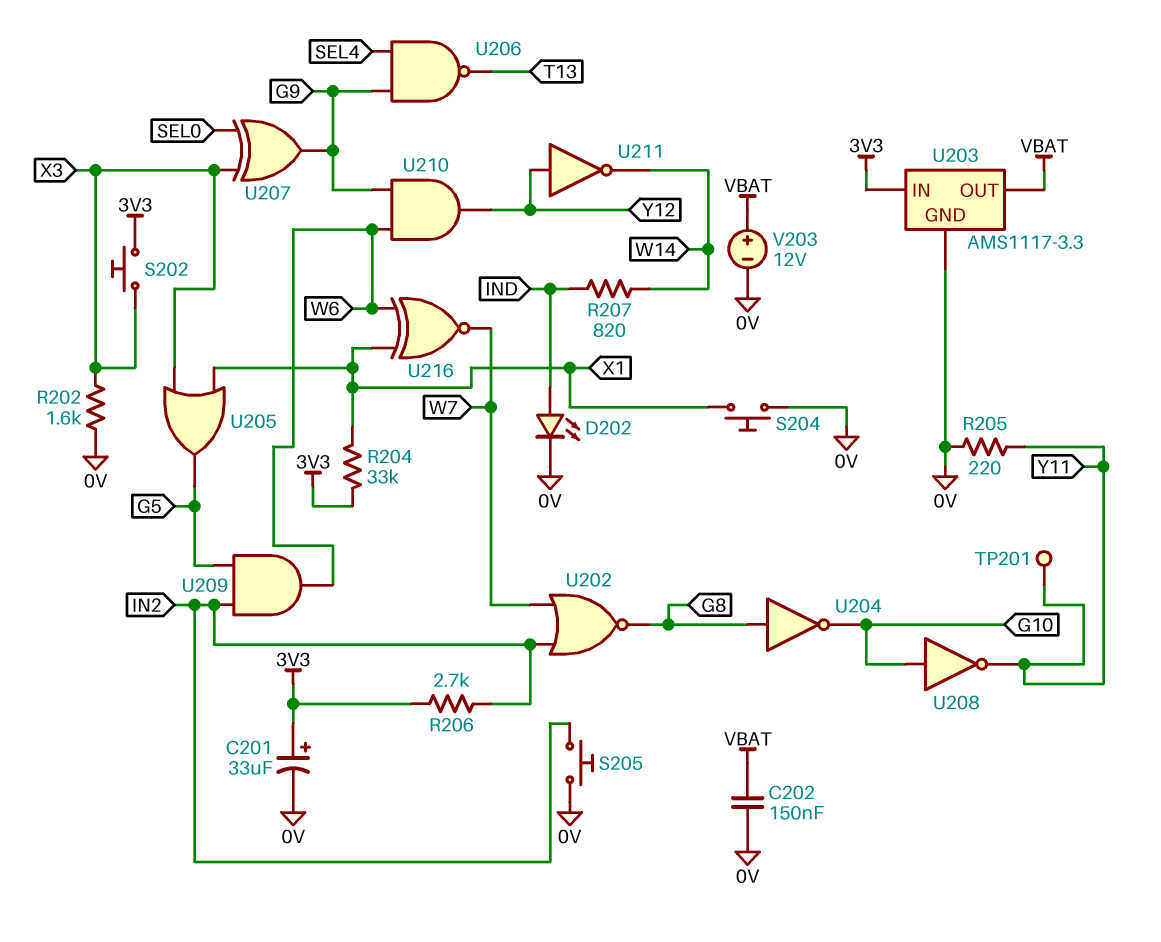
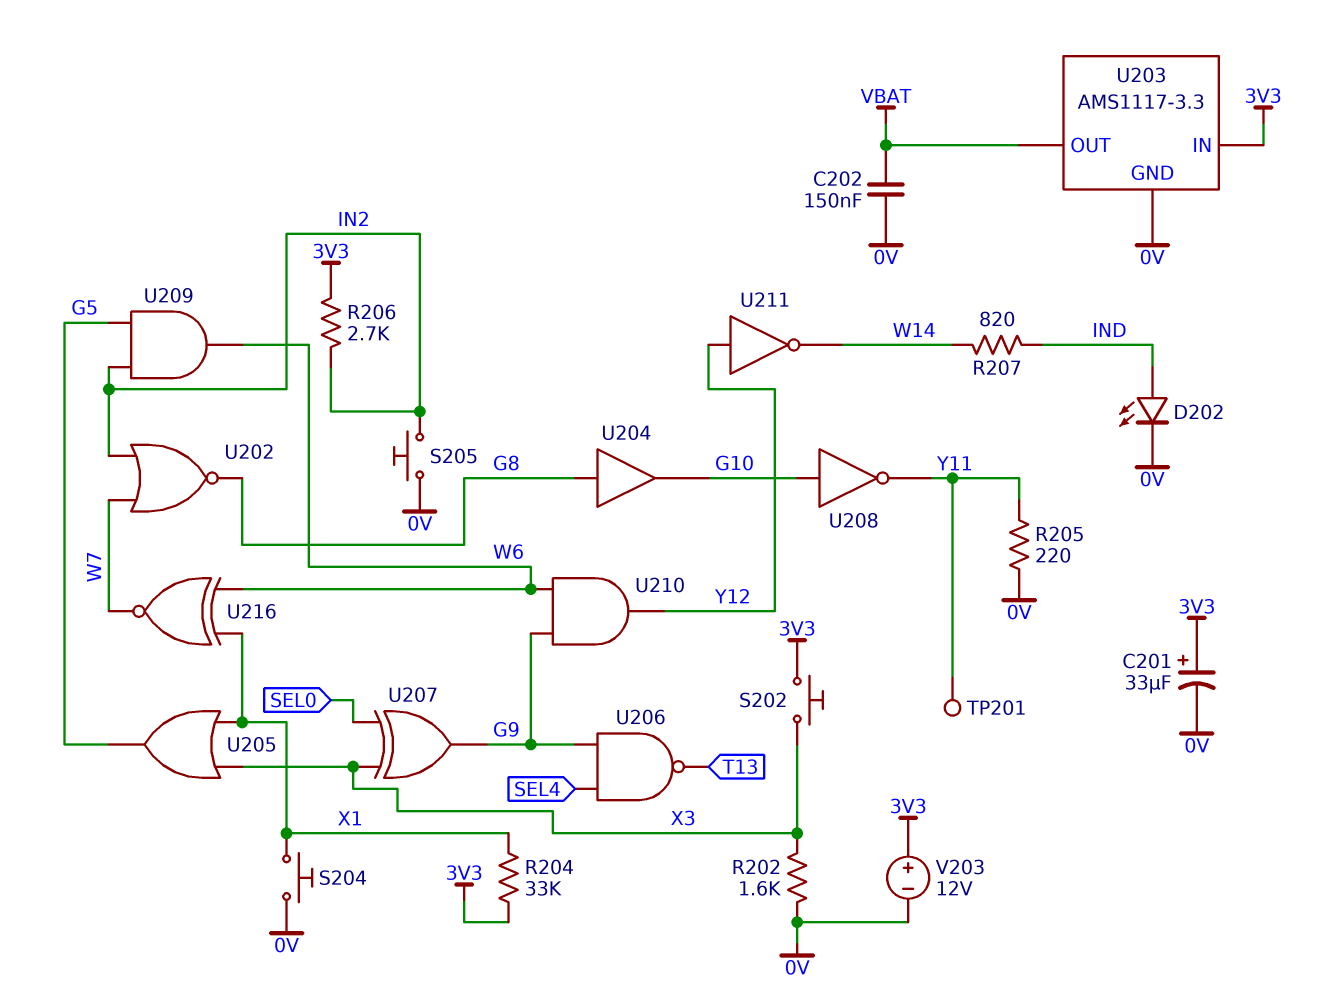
U204: NOT (in G8, out G10) -> buffer (in G8, out G10)
V203: 12V (plus VBAT, minus 0V) -> 12V (plus 3V3, minus 0V)

